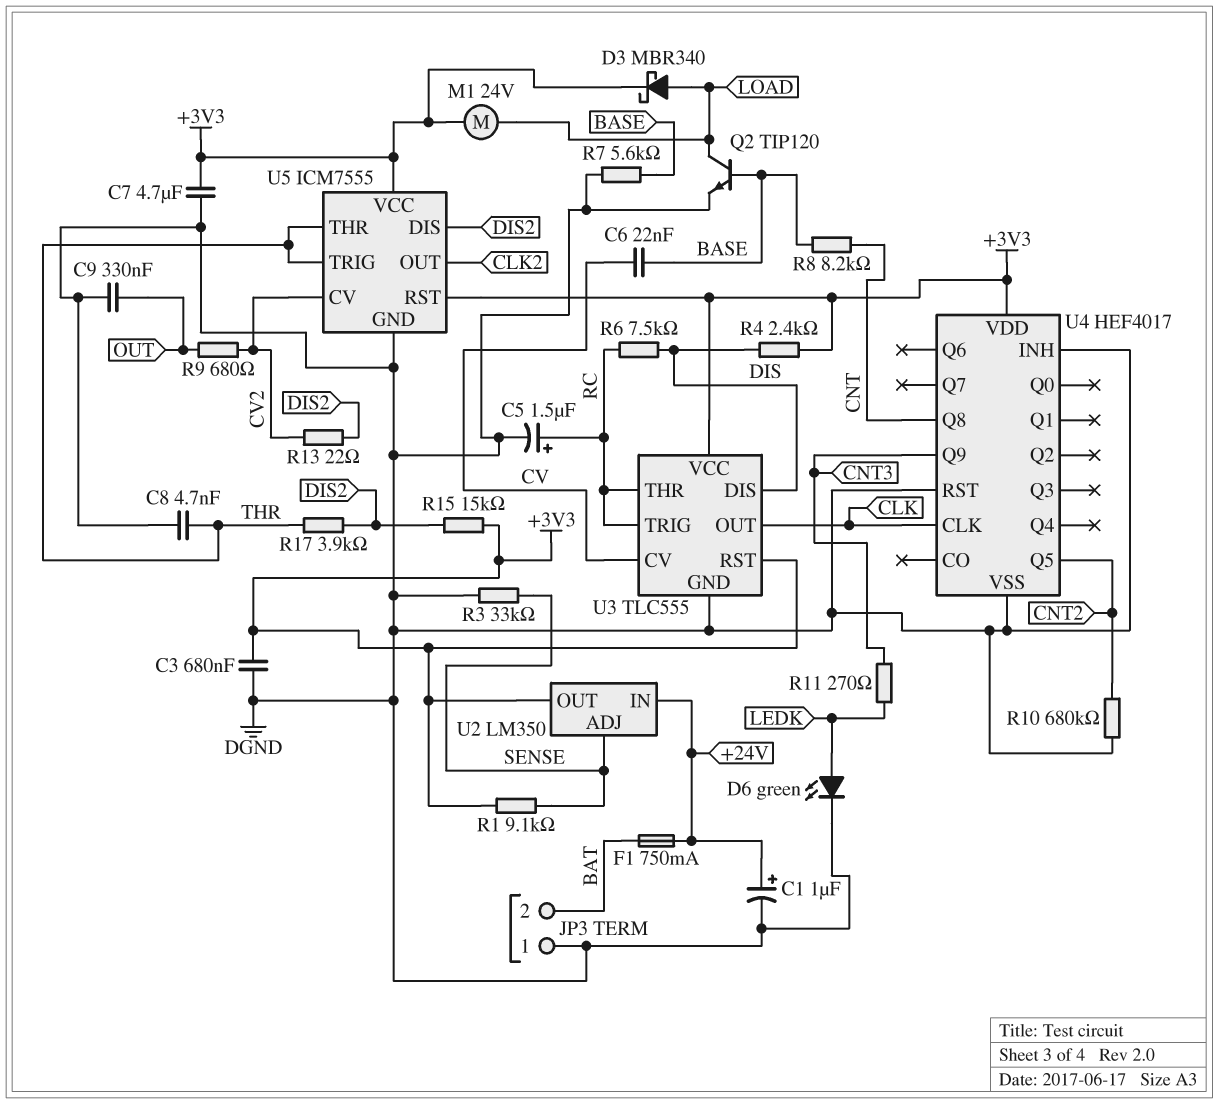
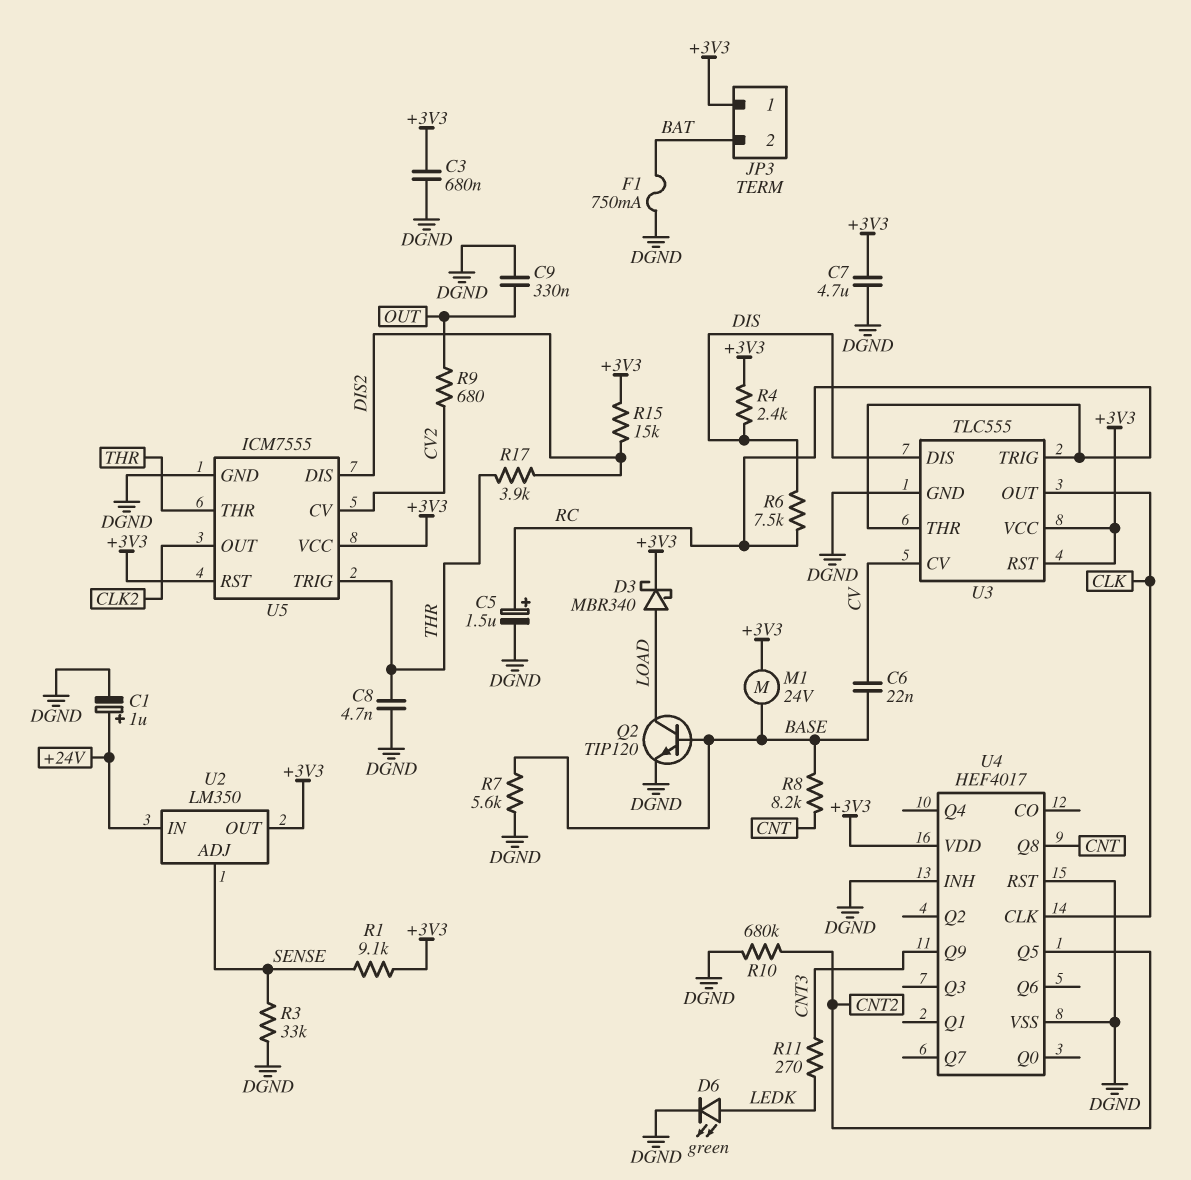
F1: 750mA (+24V, BAT) -> 750mA (BAT, DGND)
JP3 pin 1: DGND -> +3V3
M1: motor 24V (+3V3, LOAD) -> motor 24V (+3V3, BASE)
R13: 22 (CV2, DIS2) -> none

